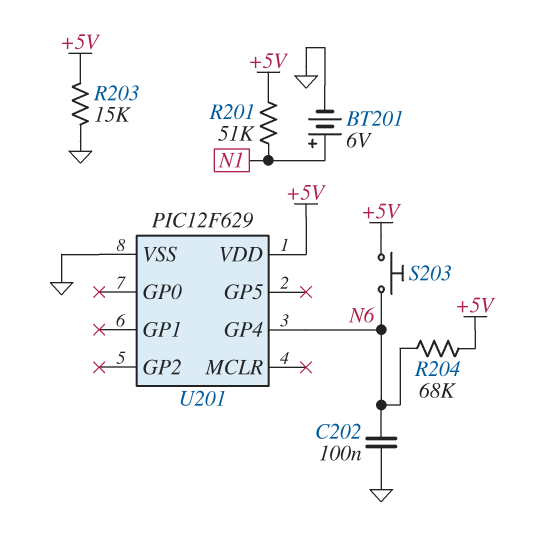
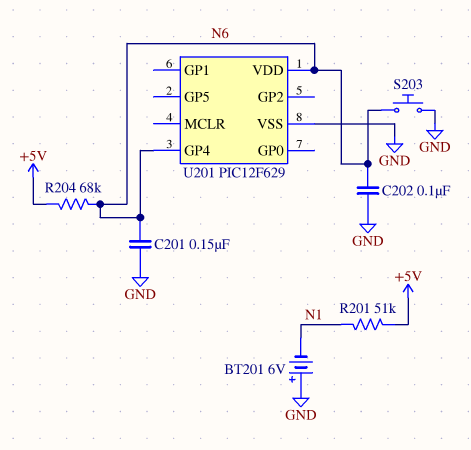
BT201: 6V (plus N1, minus GND) -> 6V (plus GND, minus N1)
C201: none -> 150nF (GND, N6)
R203: 15k (+5V, GND) -> none
S203: button (+5V, N6) -> button (GND, N6)
U201 pin VDD: +5V -> N6

